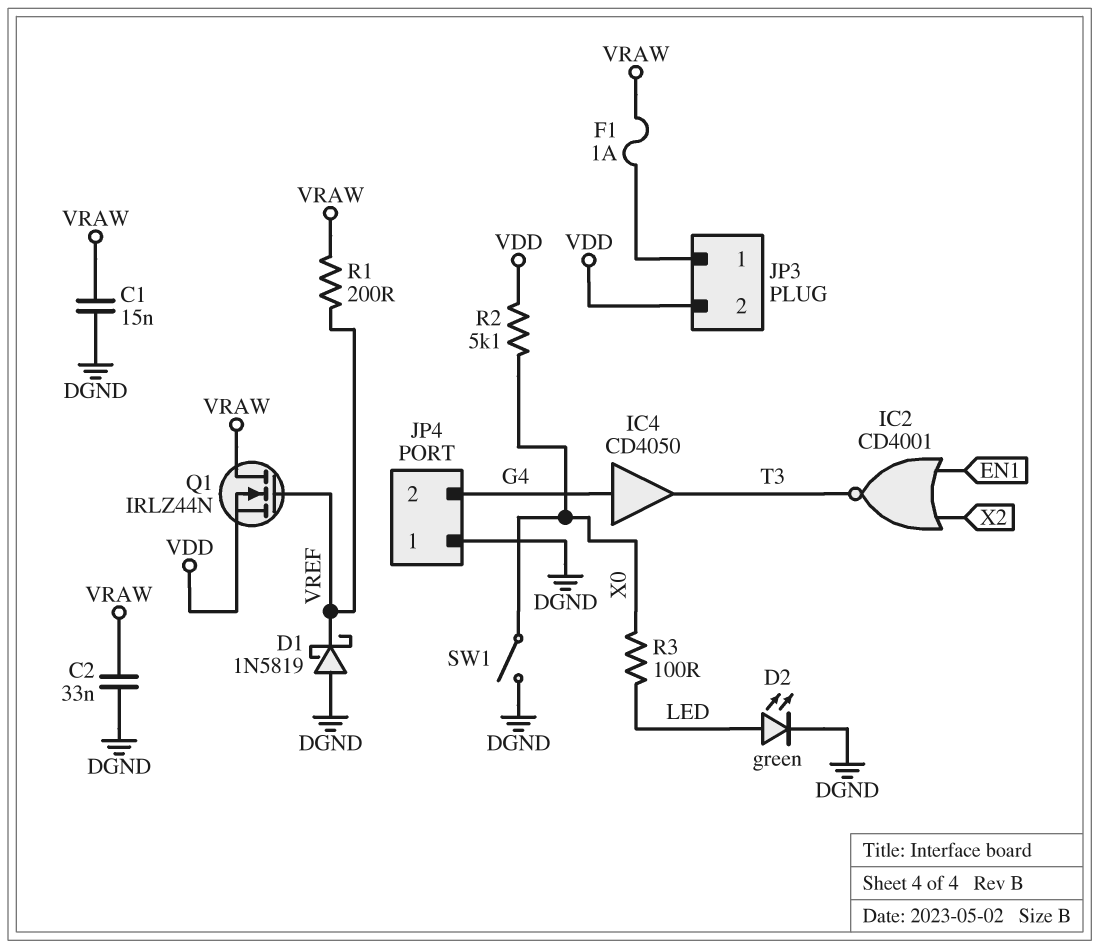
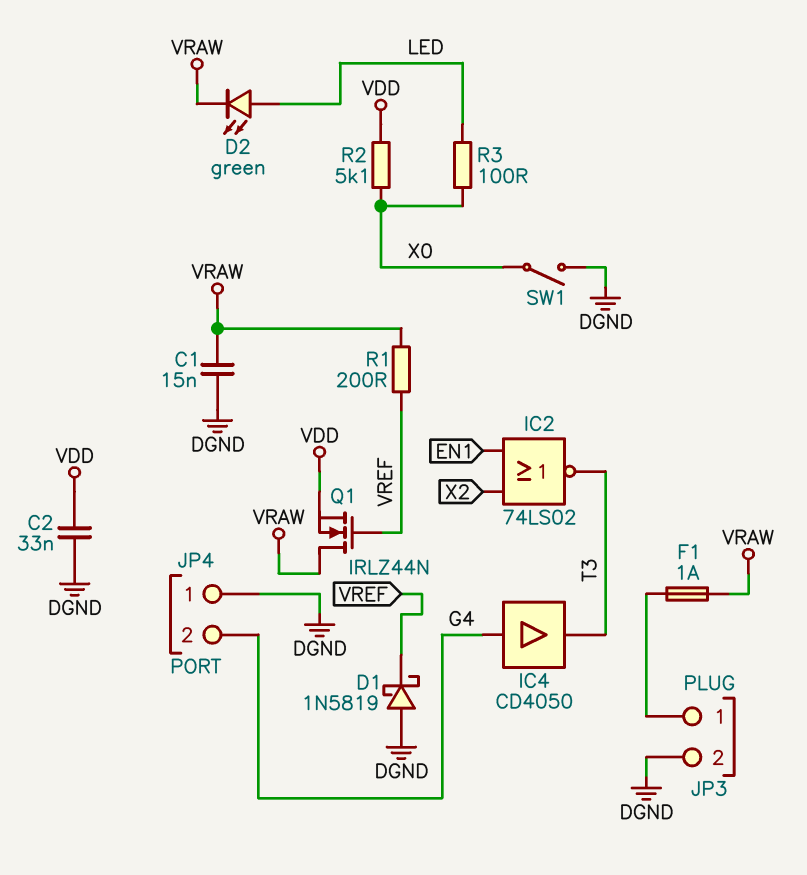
C2: 33nF (DGND, VRAW) -> 33nF (DGND, VDD)
D2: LED green (A LED, K DGND) -> LED green (A LED, K VRAW)
IC2: NOR CD4001 (in EN1, in X2, out T3) -> NOR 74LS02 (in EN1, in X2, out T3)
JP3 pin 2: VDD -> DGND

